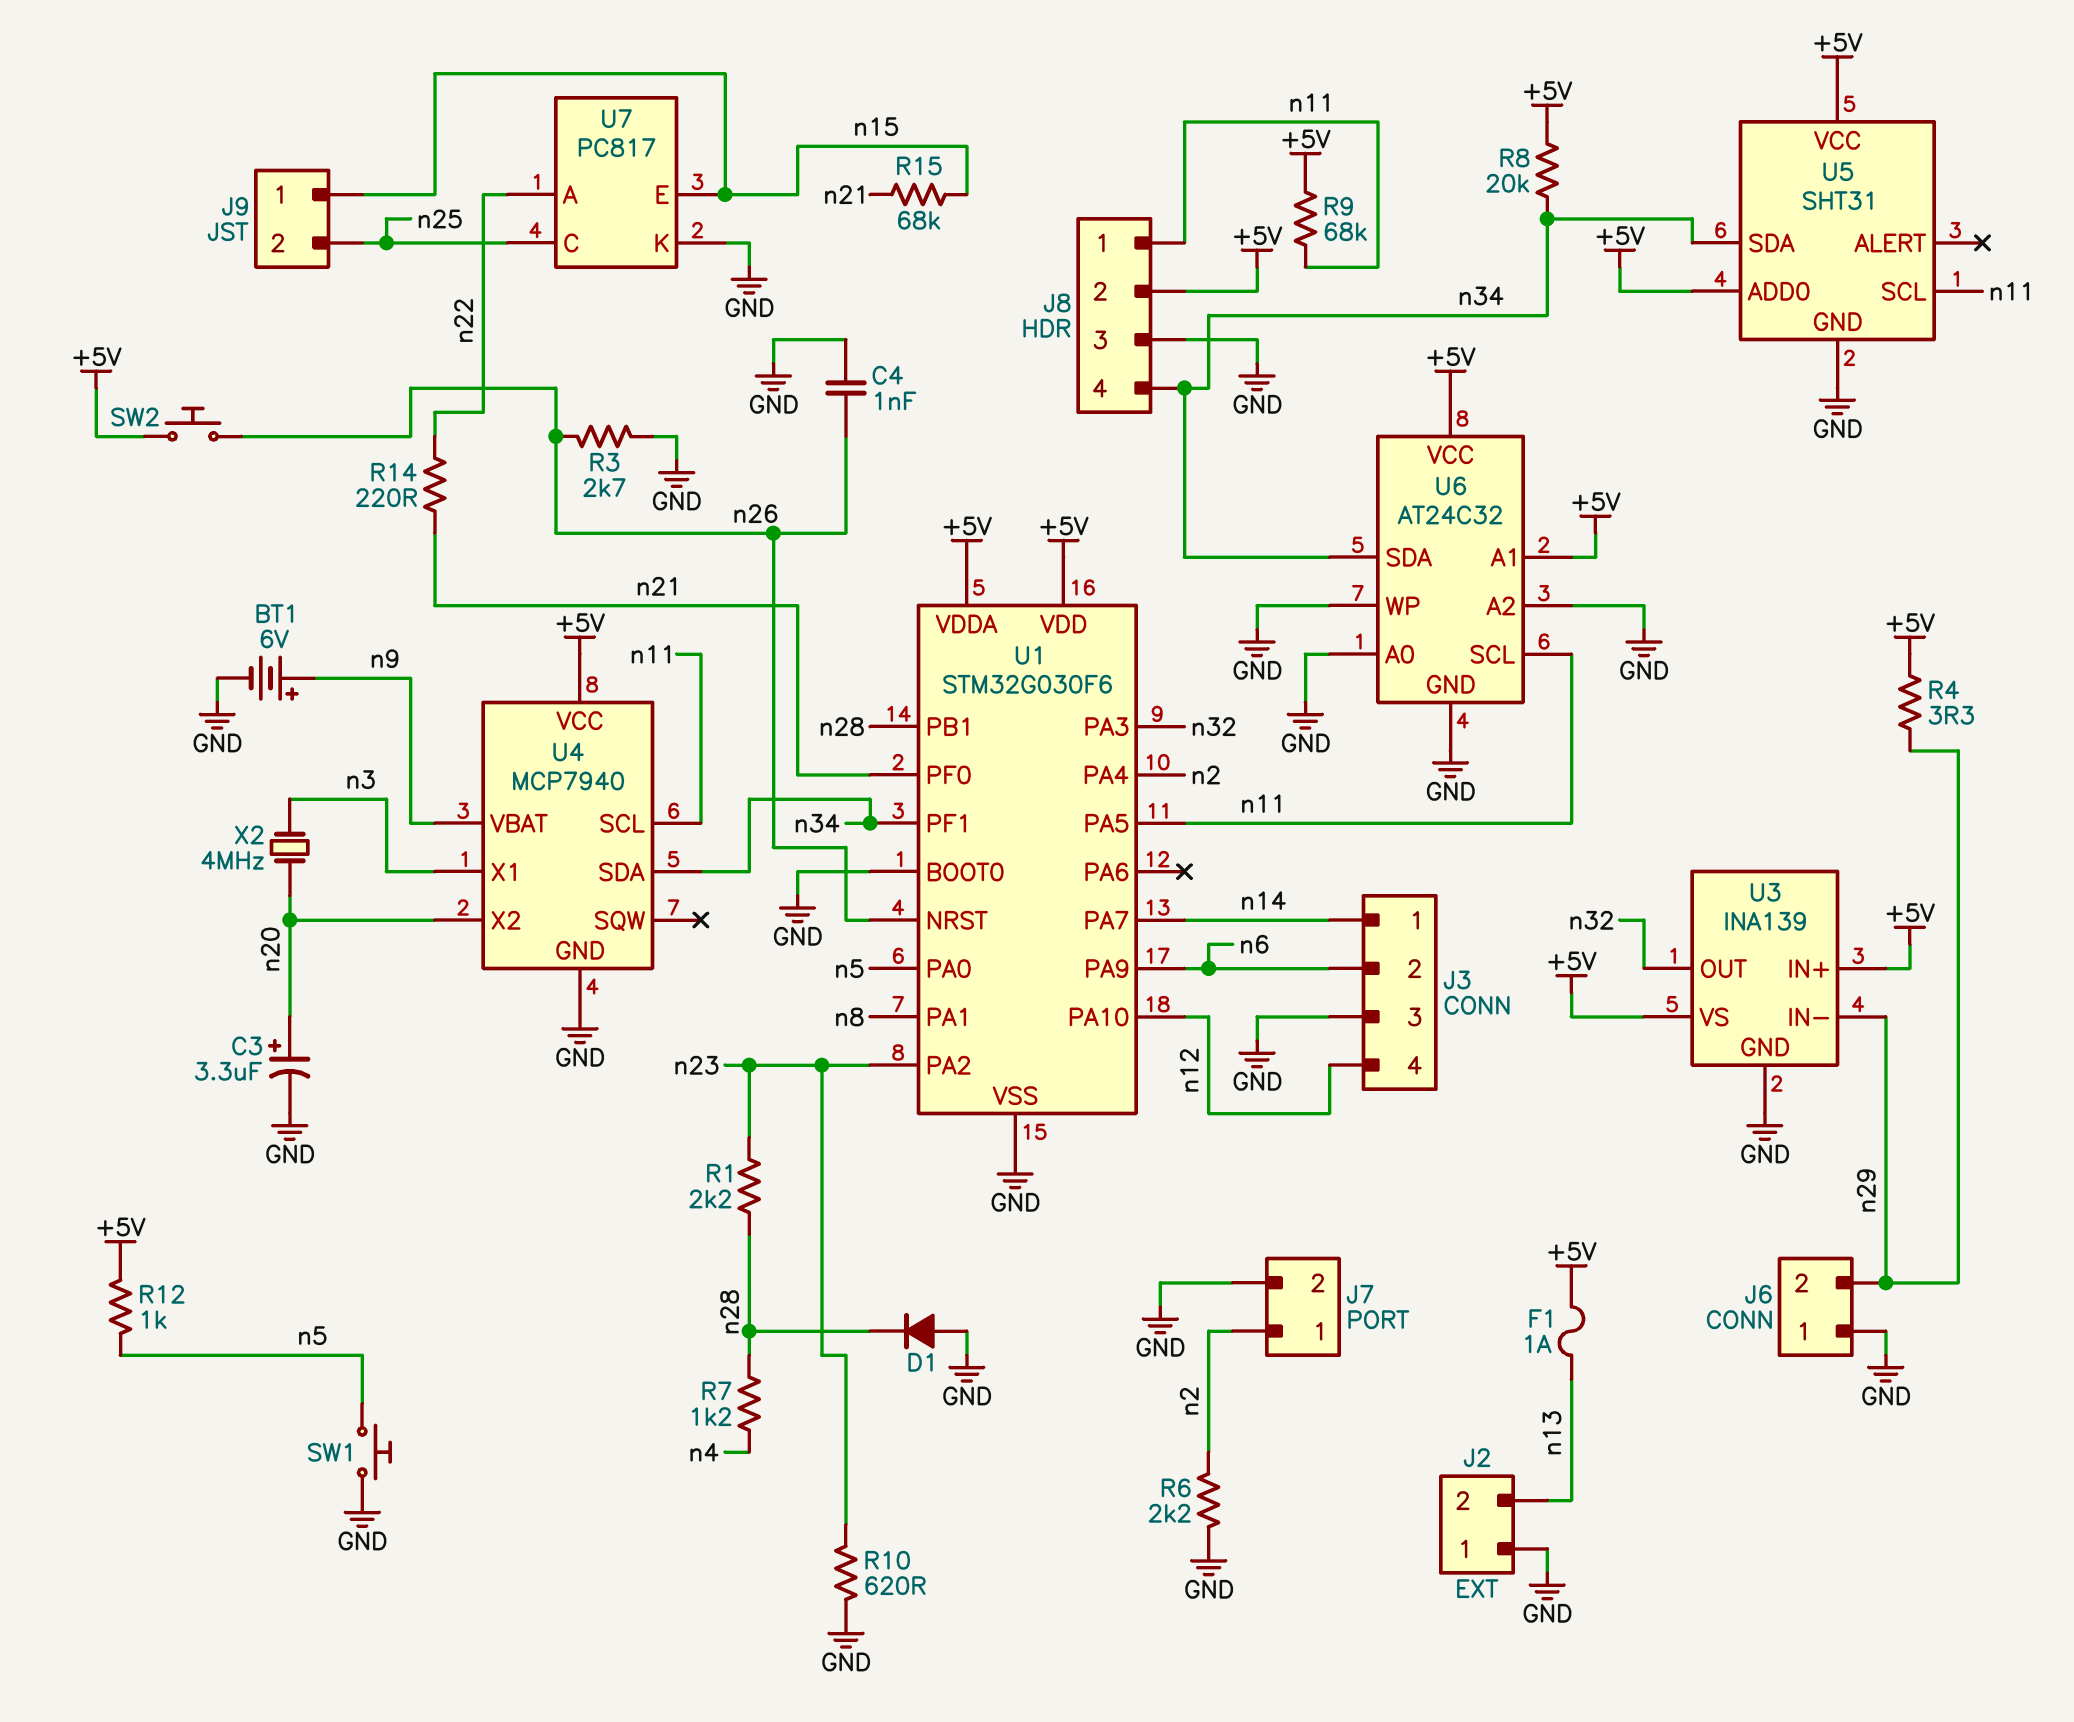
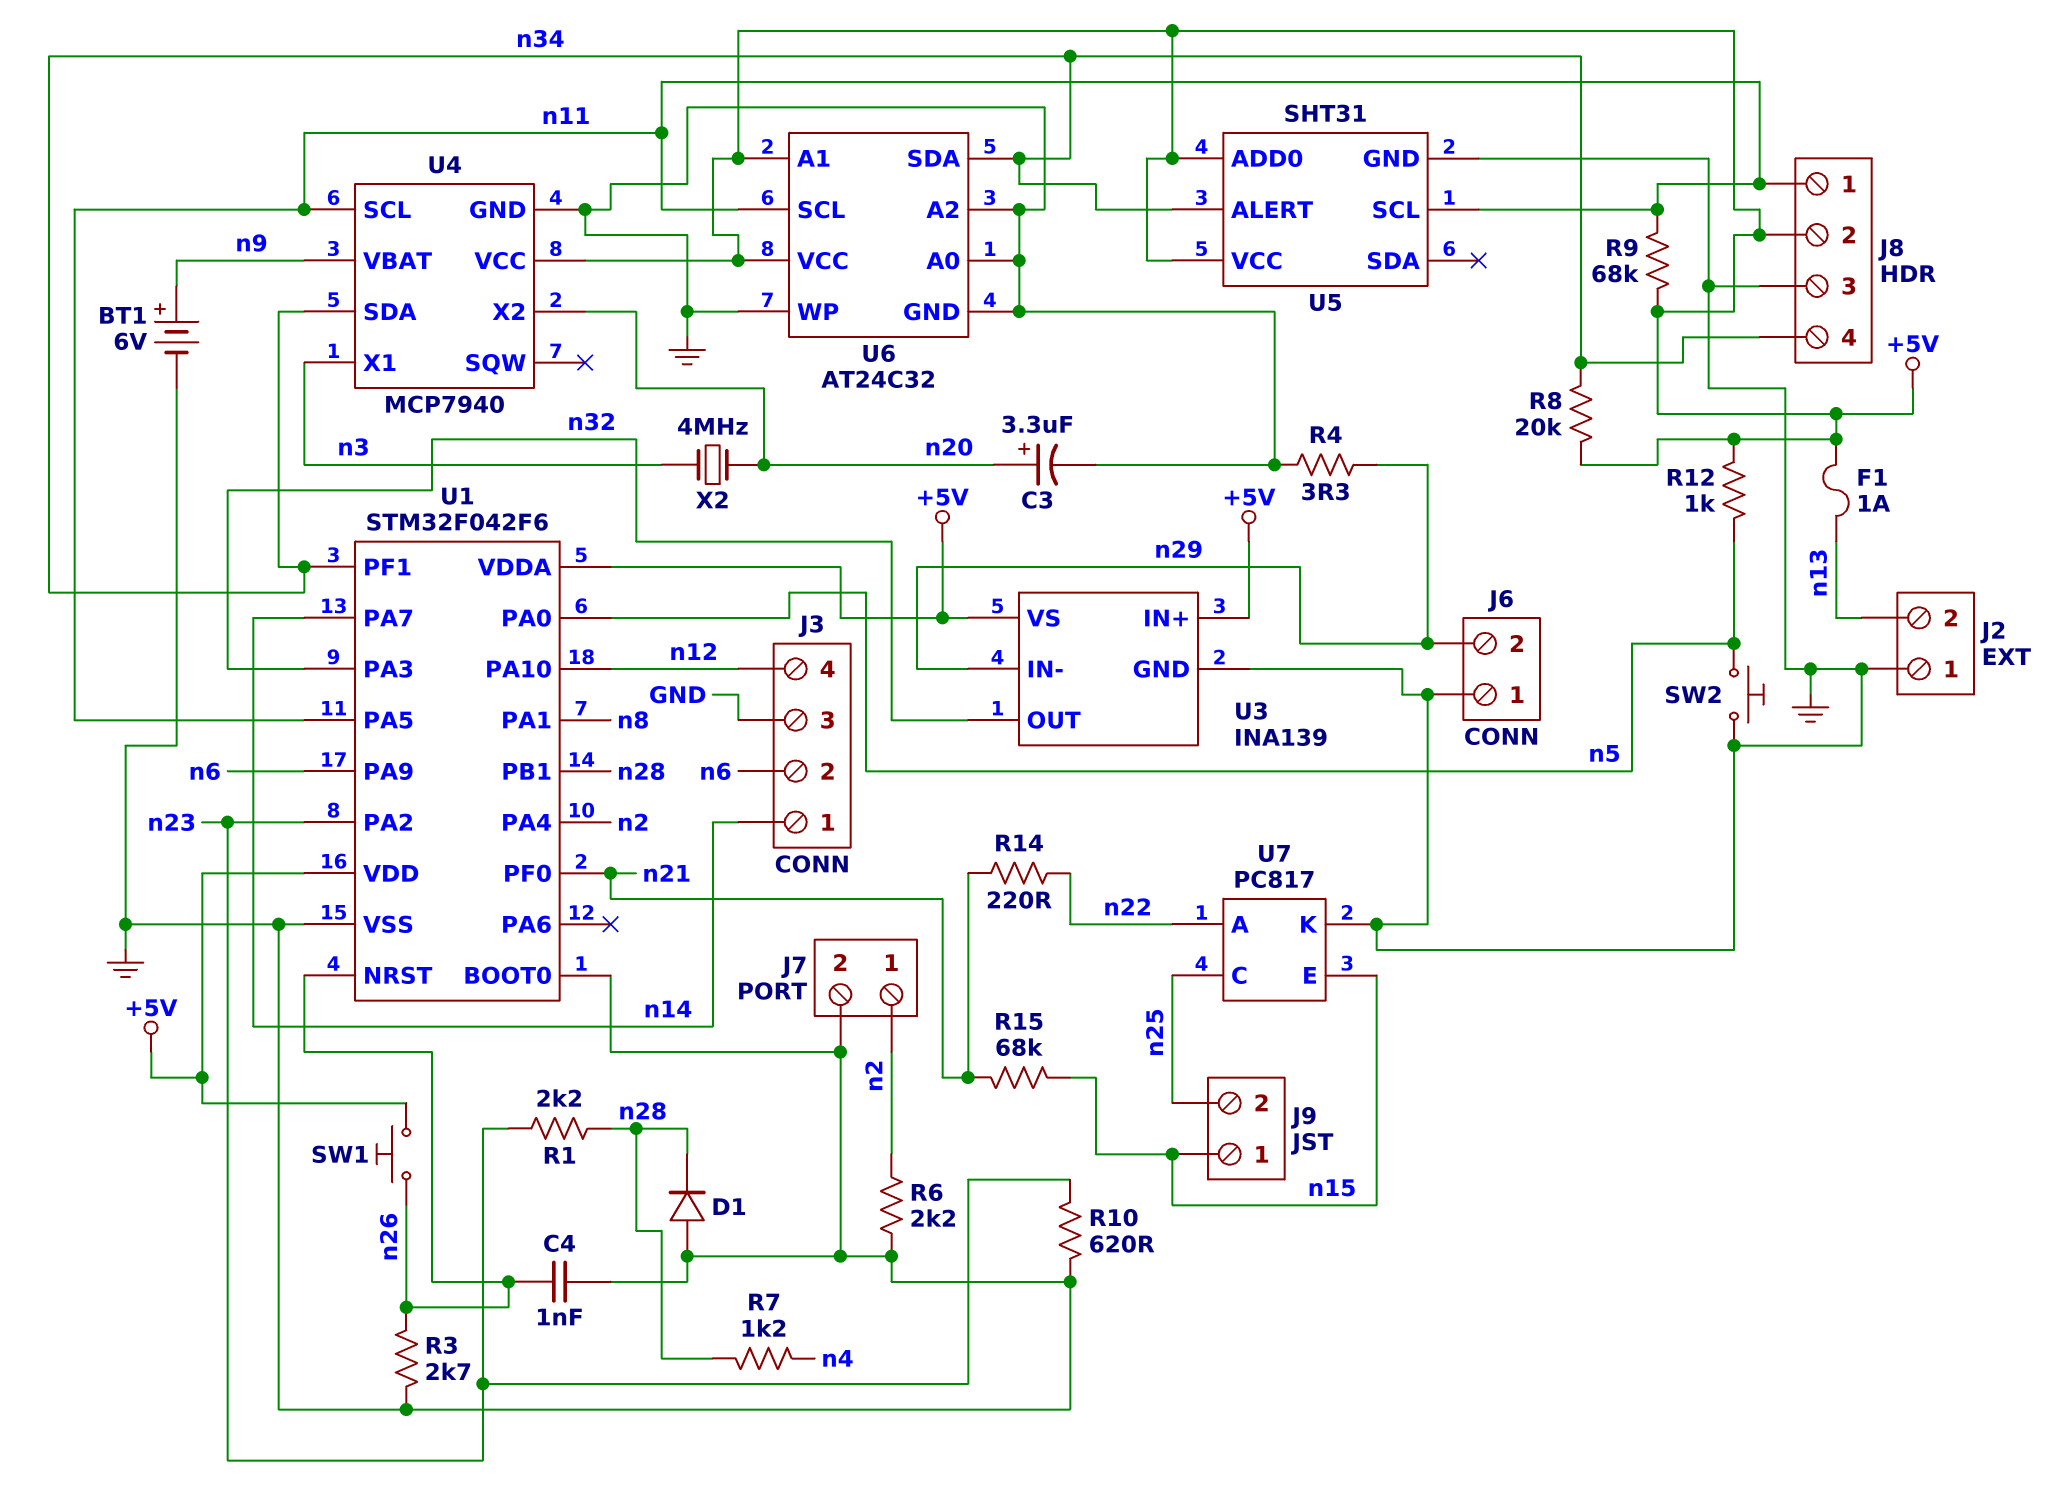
R4: 3.3 (+5V, n29) -> 3.3 (GND, n29)
SW1: button (GND, n5) -> button (+5V, n26)
SW2: button (+5V, n26) -> button (GND, n5)
U1: STM32G030F6 -> STM32F042F6
U5 pin ALERT: none -> n34
U5 pin SDA: n34 -> none

